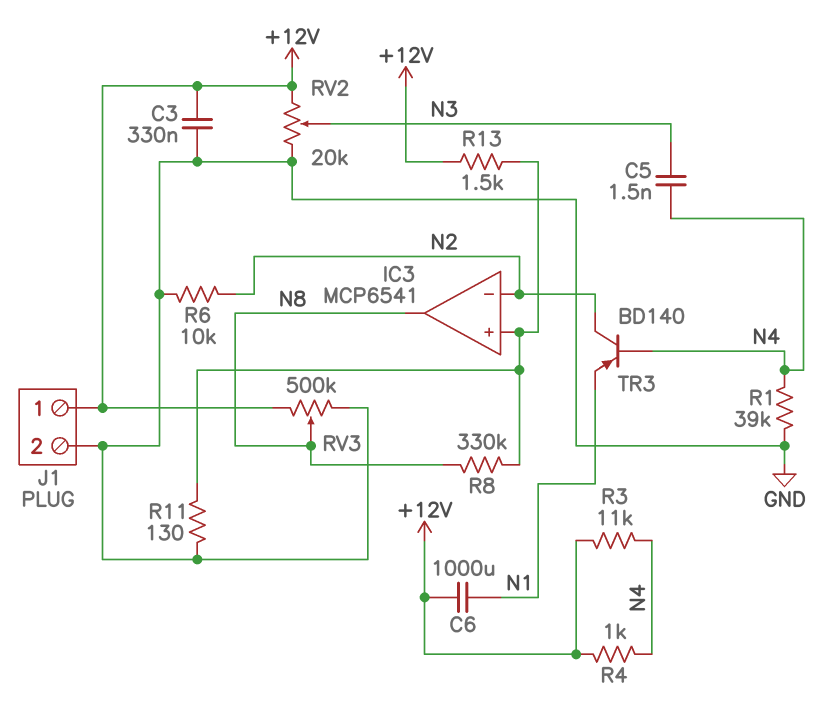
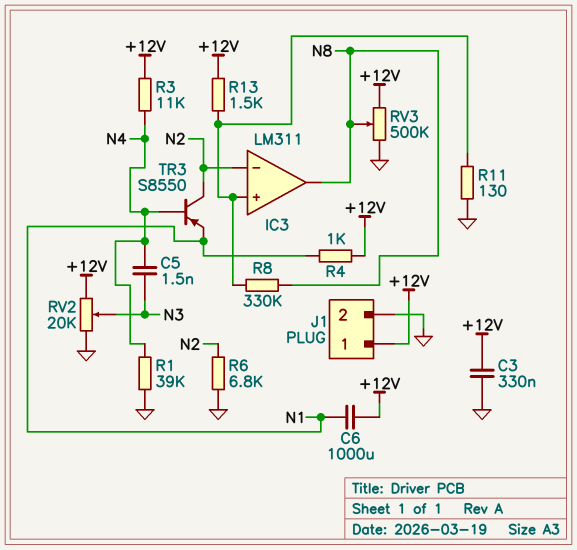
IC3: MCP6541 -> LM311
R4: 1k (+12V, N4) -> 1k (+12V, N1)
R6: 10k (GND, N2) -> 6.8k (GND, N2)
TR3: PNP BD140 (B N4, C N2, E N1) -> PNP S8550 (B N4, C N2, E N1)

